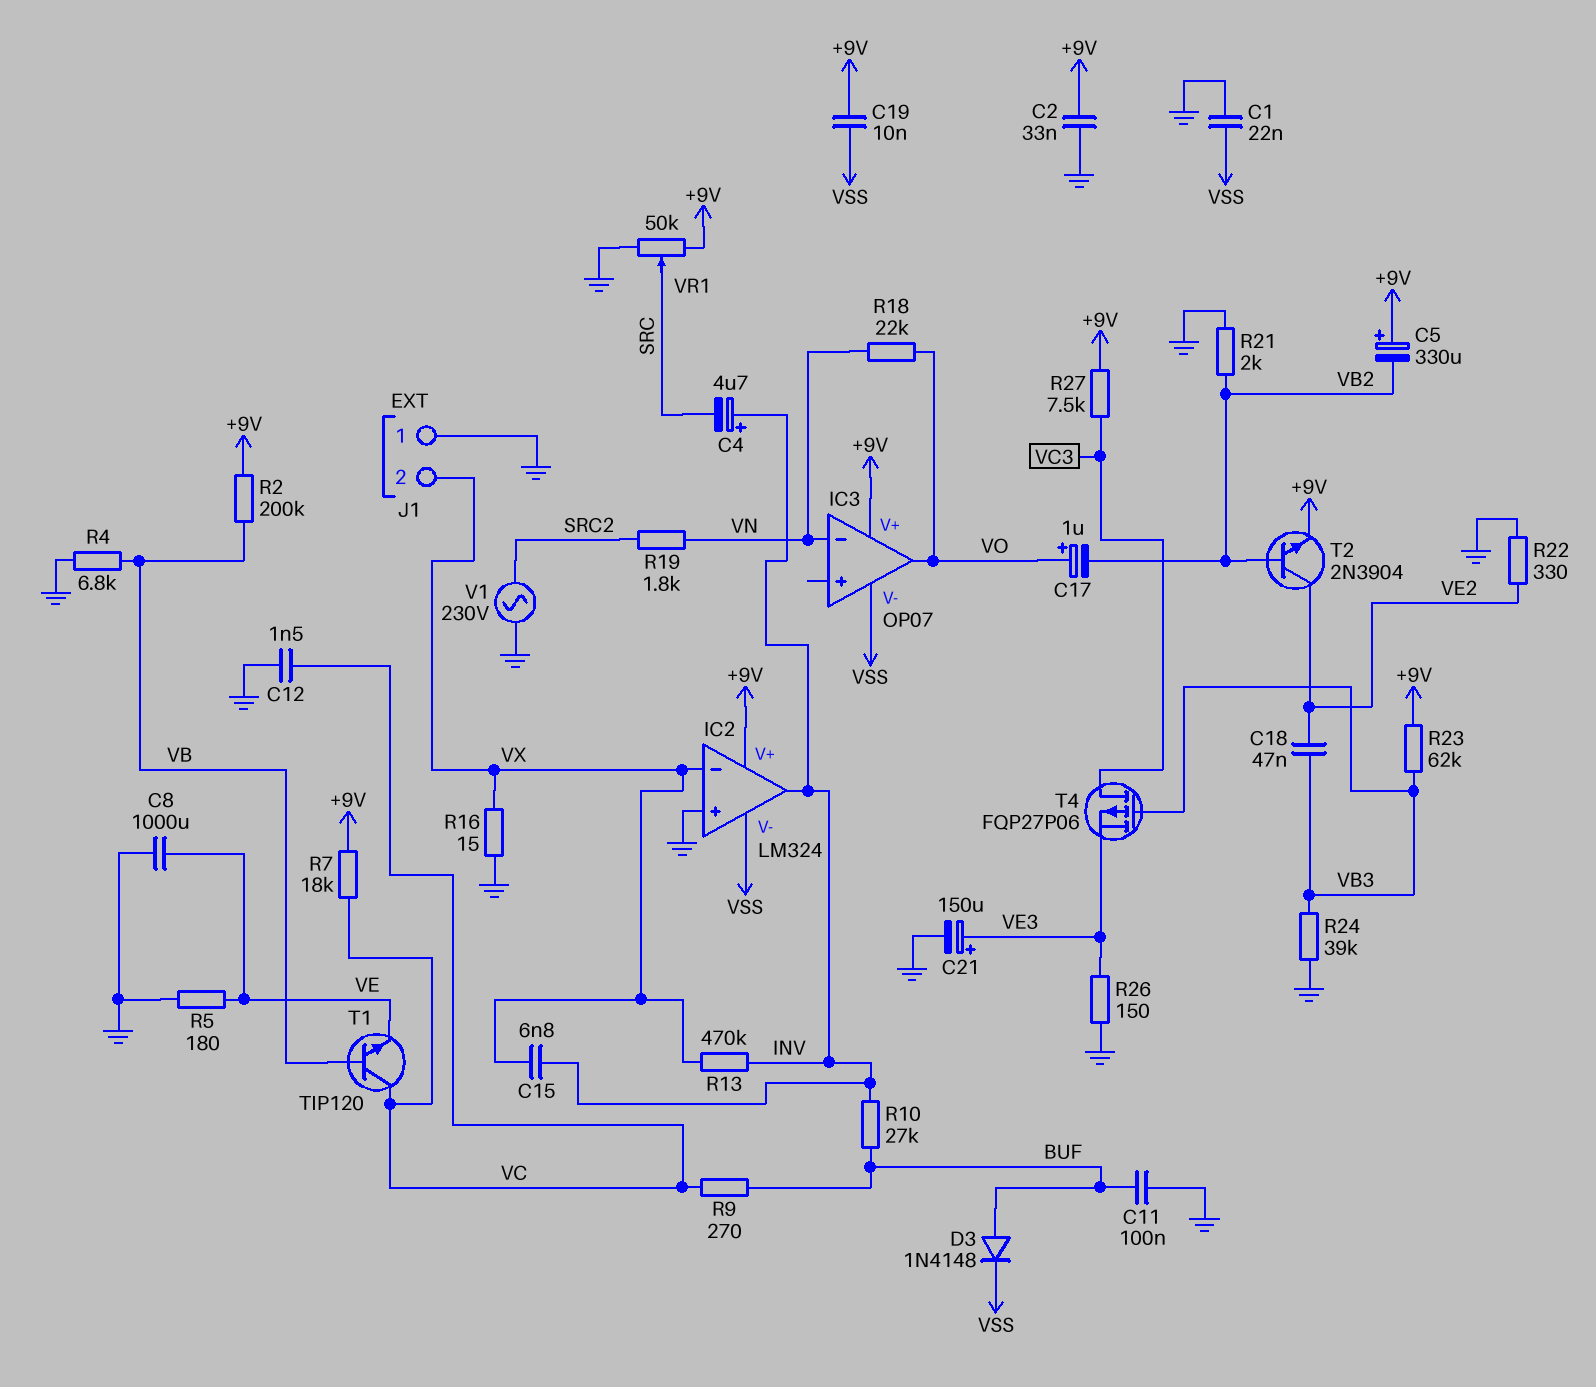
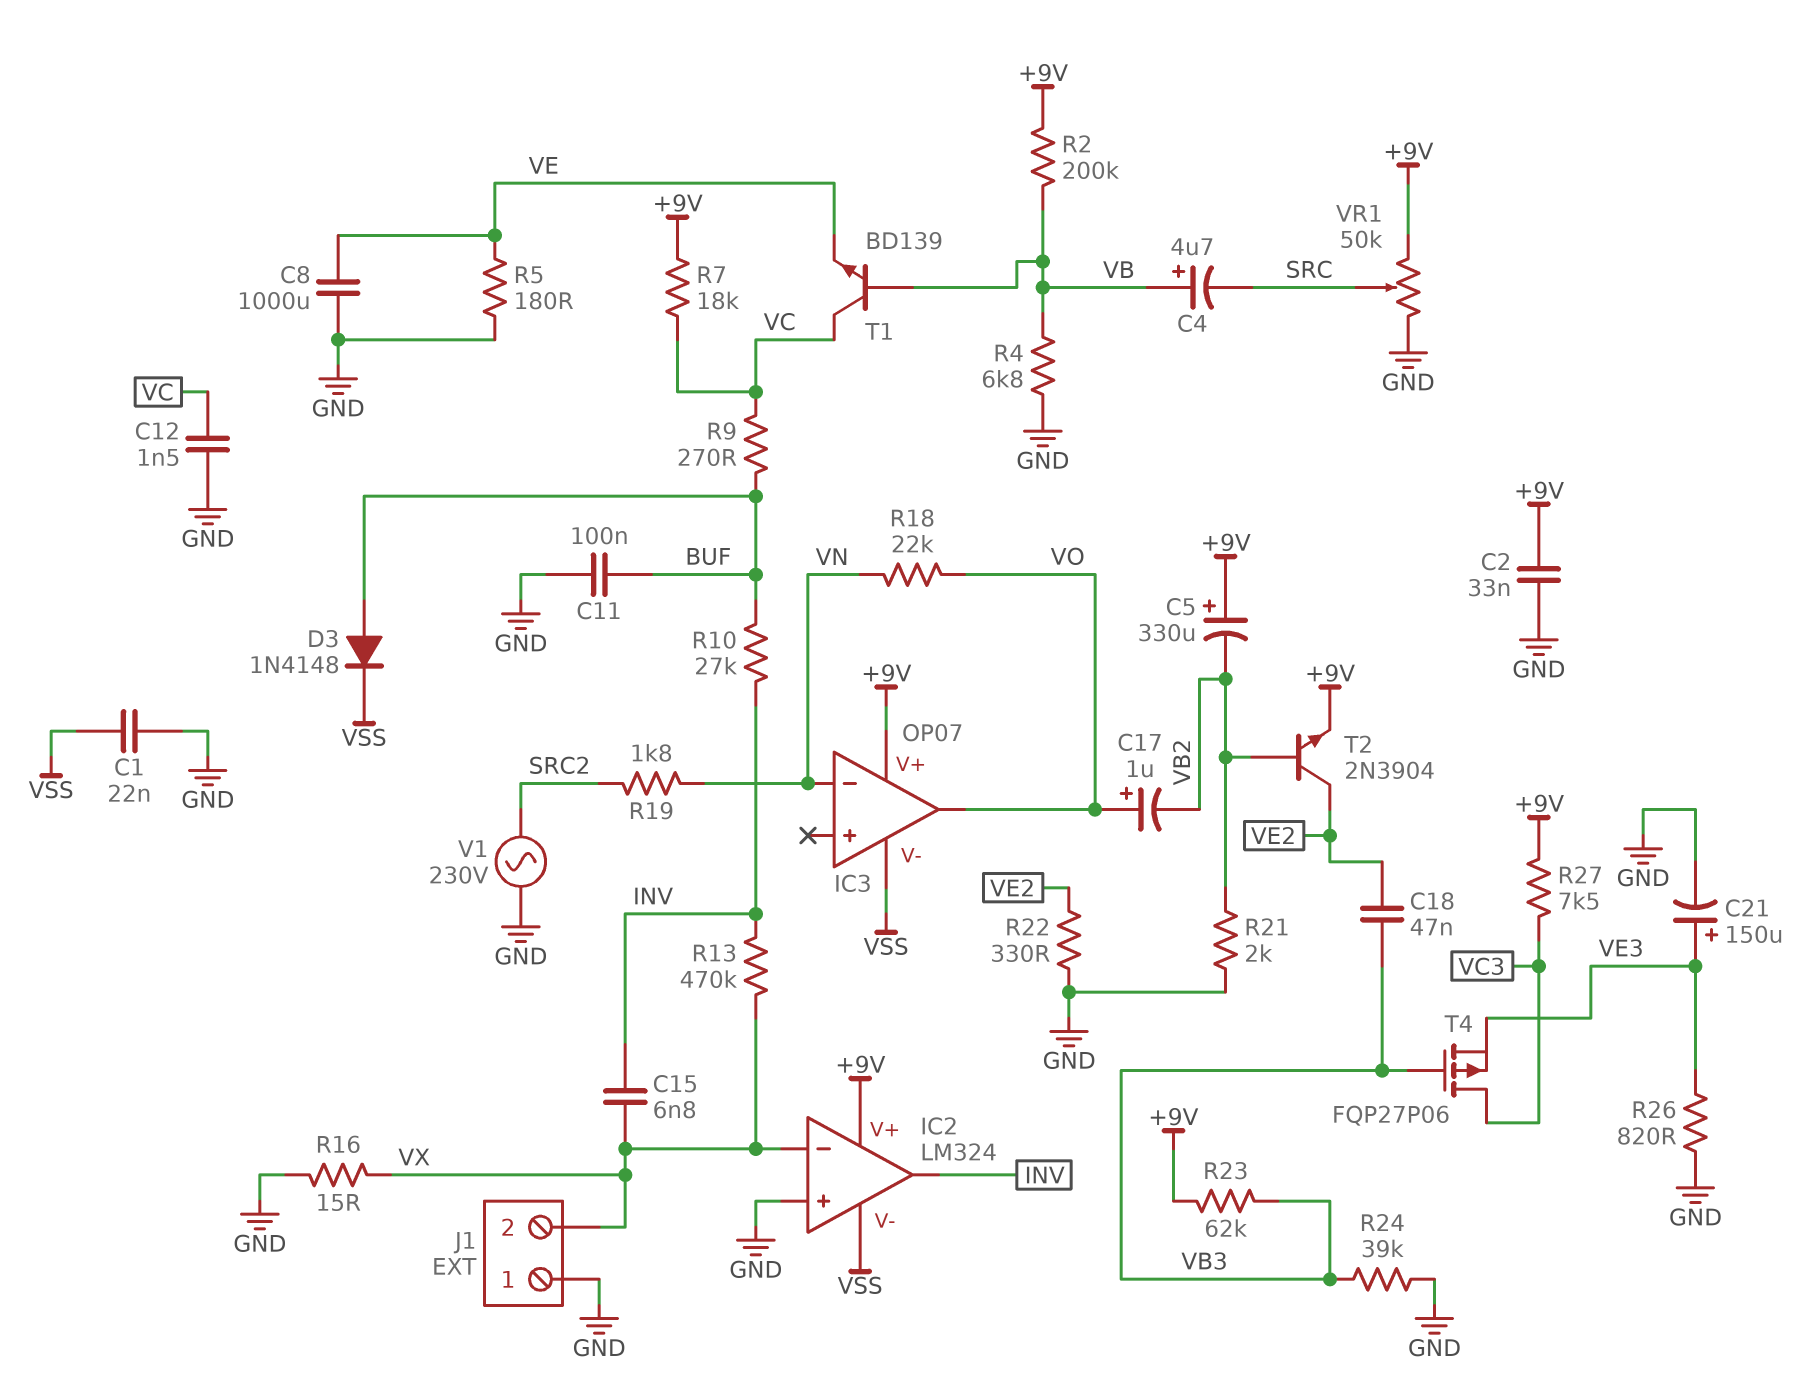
C4: 4.7uF (plus INV, minus SRC) -> 4.7uF (plus VB, minus SRC)
C19: 10nF (+9V, VSS) -> none
R26: 150 (GND, VE3) -> 820 (GND, VE3)
T1: NPN TIP120 (B VB, C VC, E VE) -> NPN BD139 (B VB, C VC, E VE)

